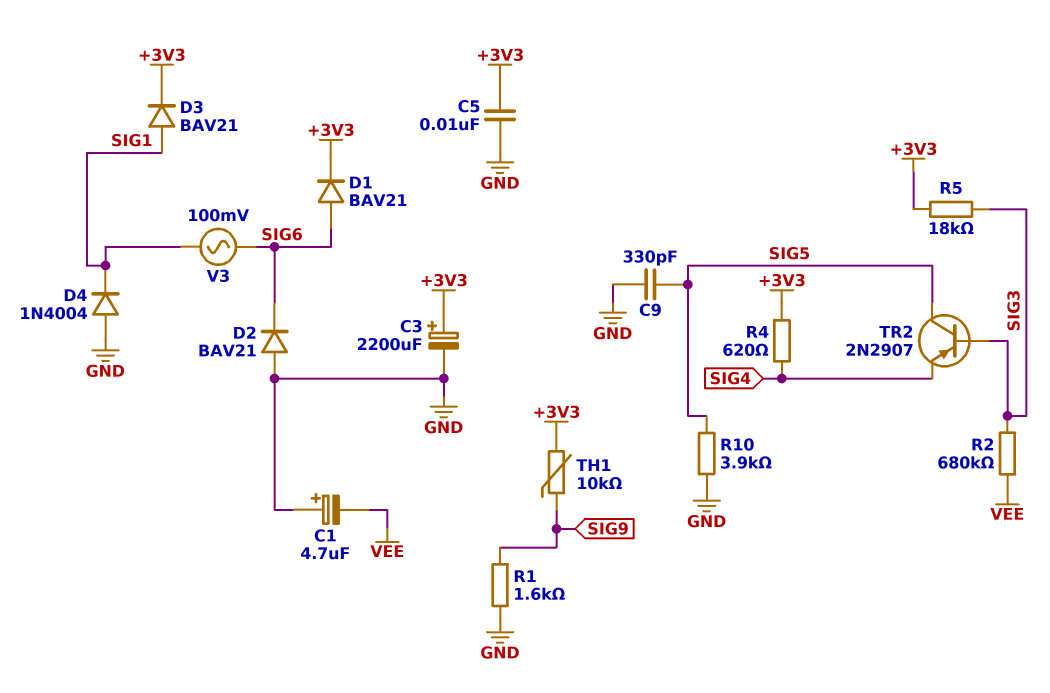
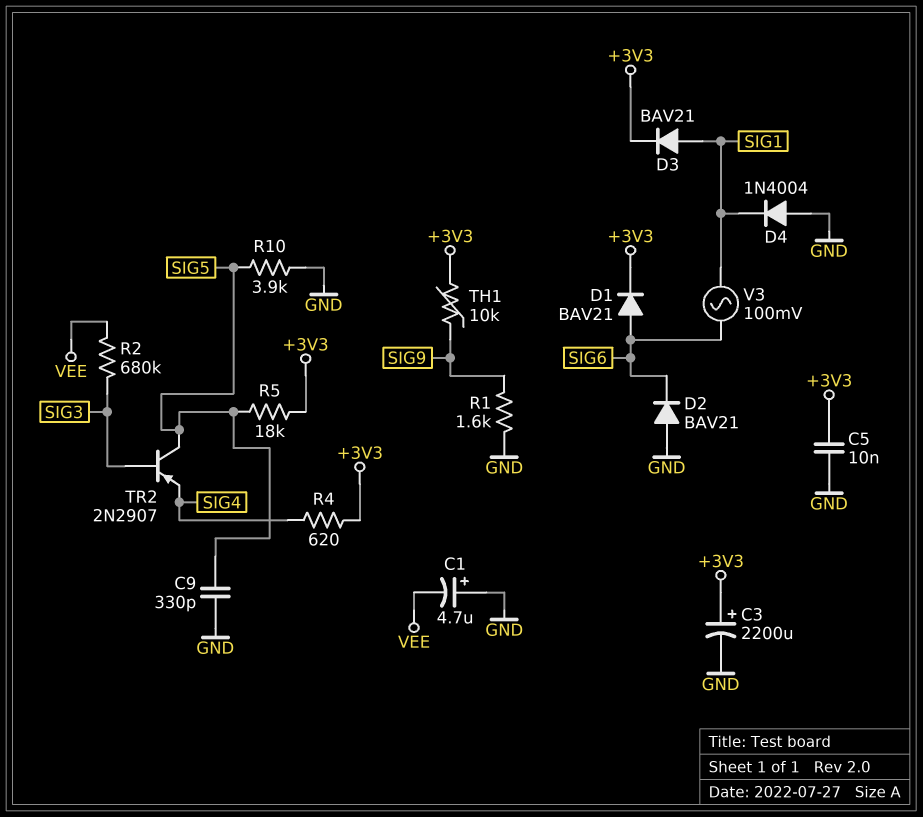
R5: 18k (+3V3, SIG3) -> 18k (+3V3, SIG5)

